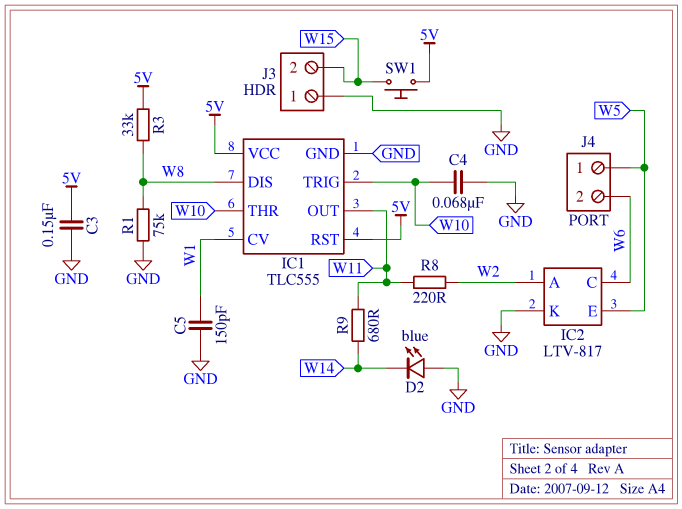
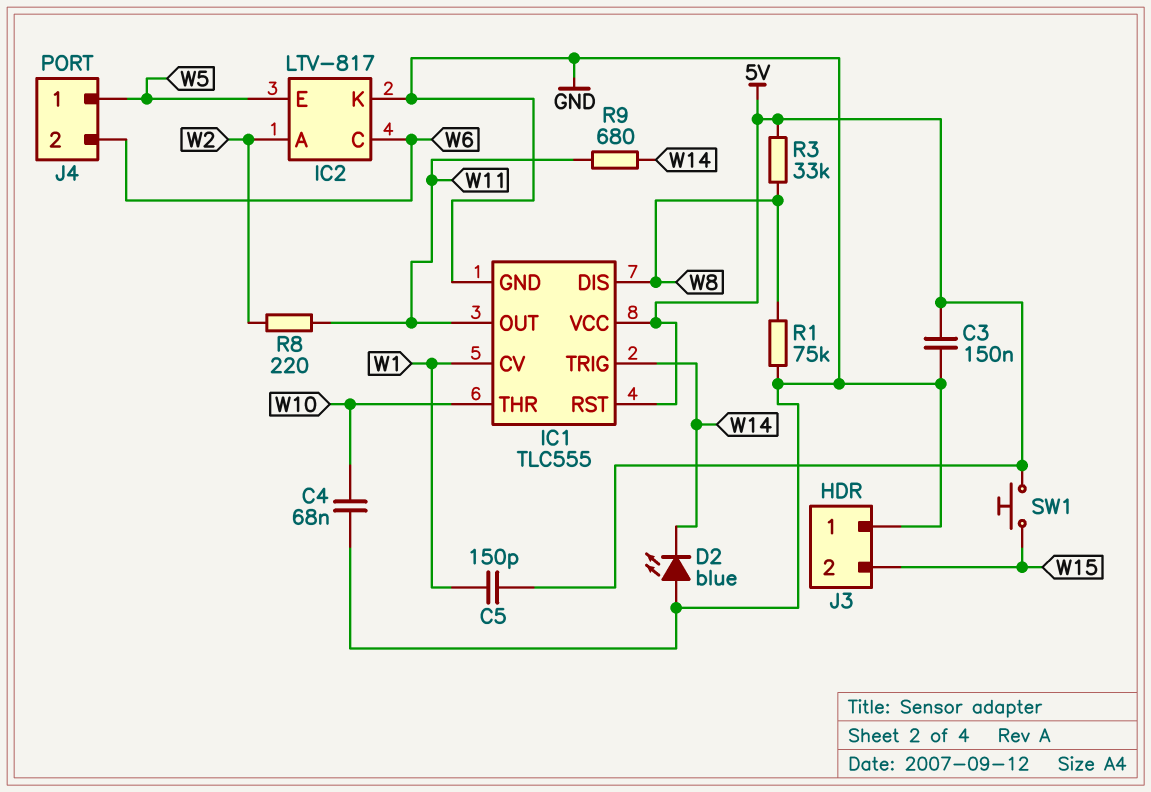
C5: 150pF (GND, W1) -> 150pF (5V, W1)
IC1 pin TRIG: W10 -> W14

